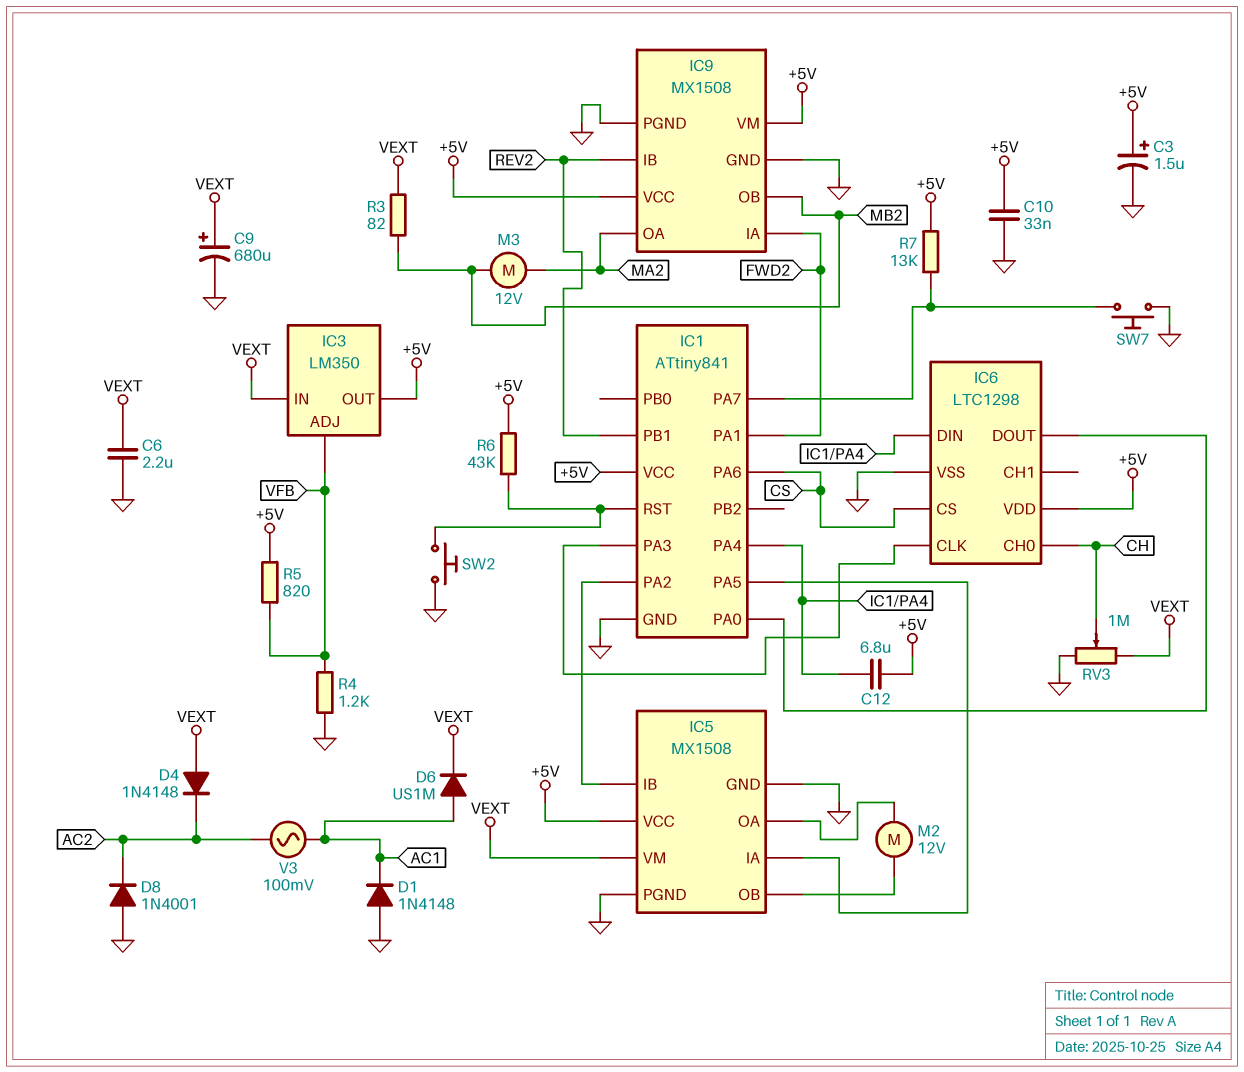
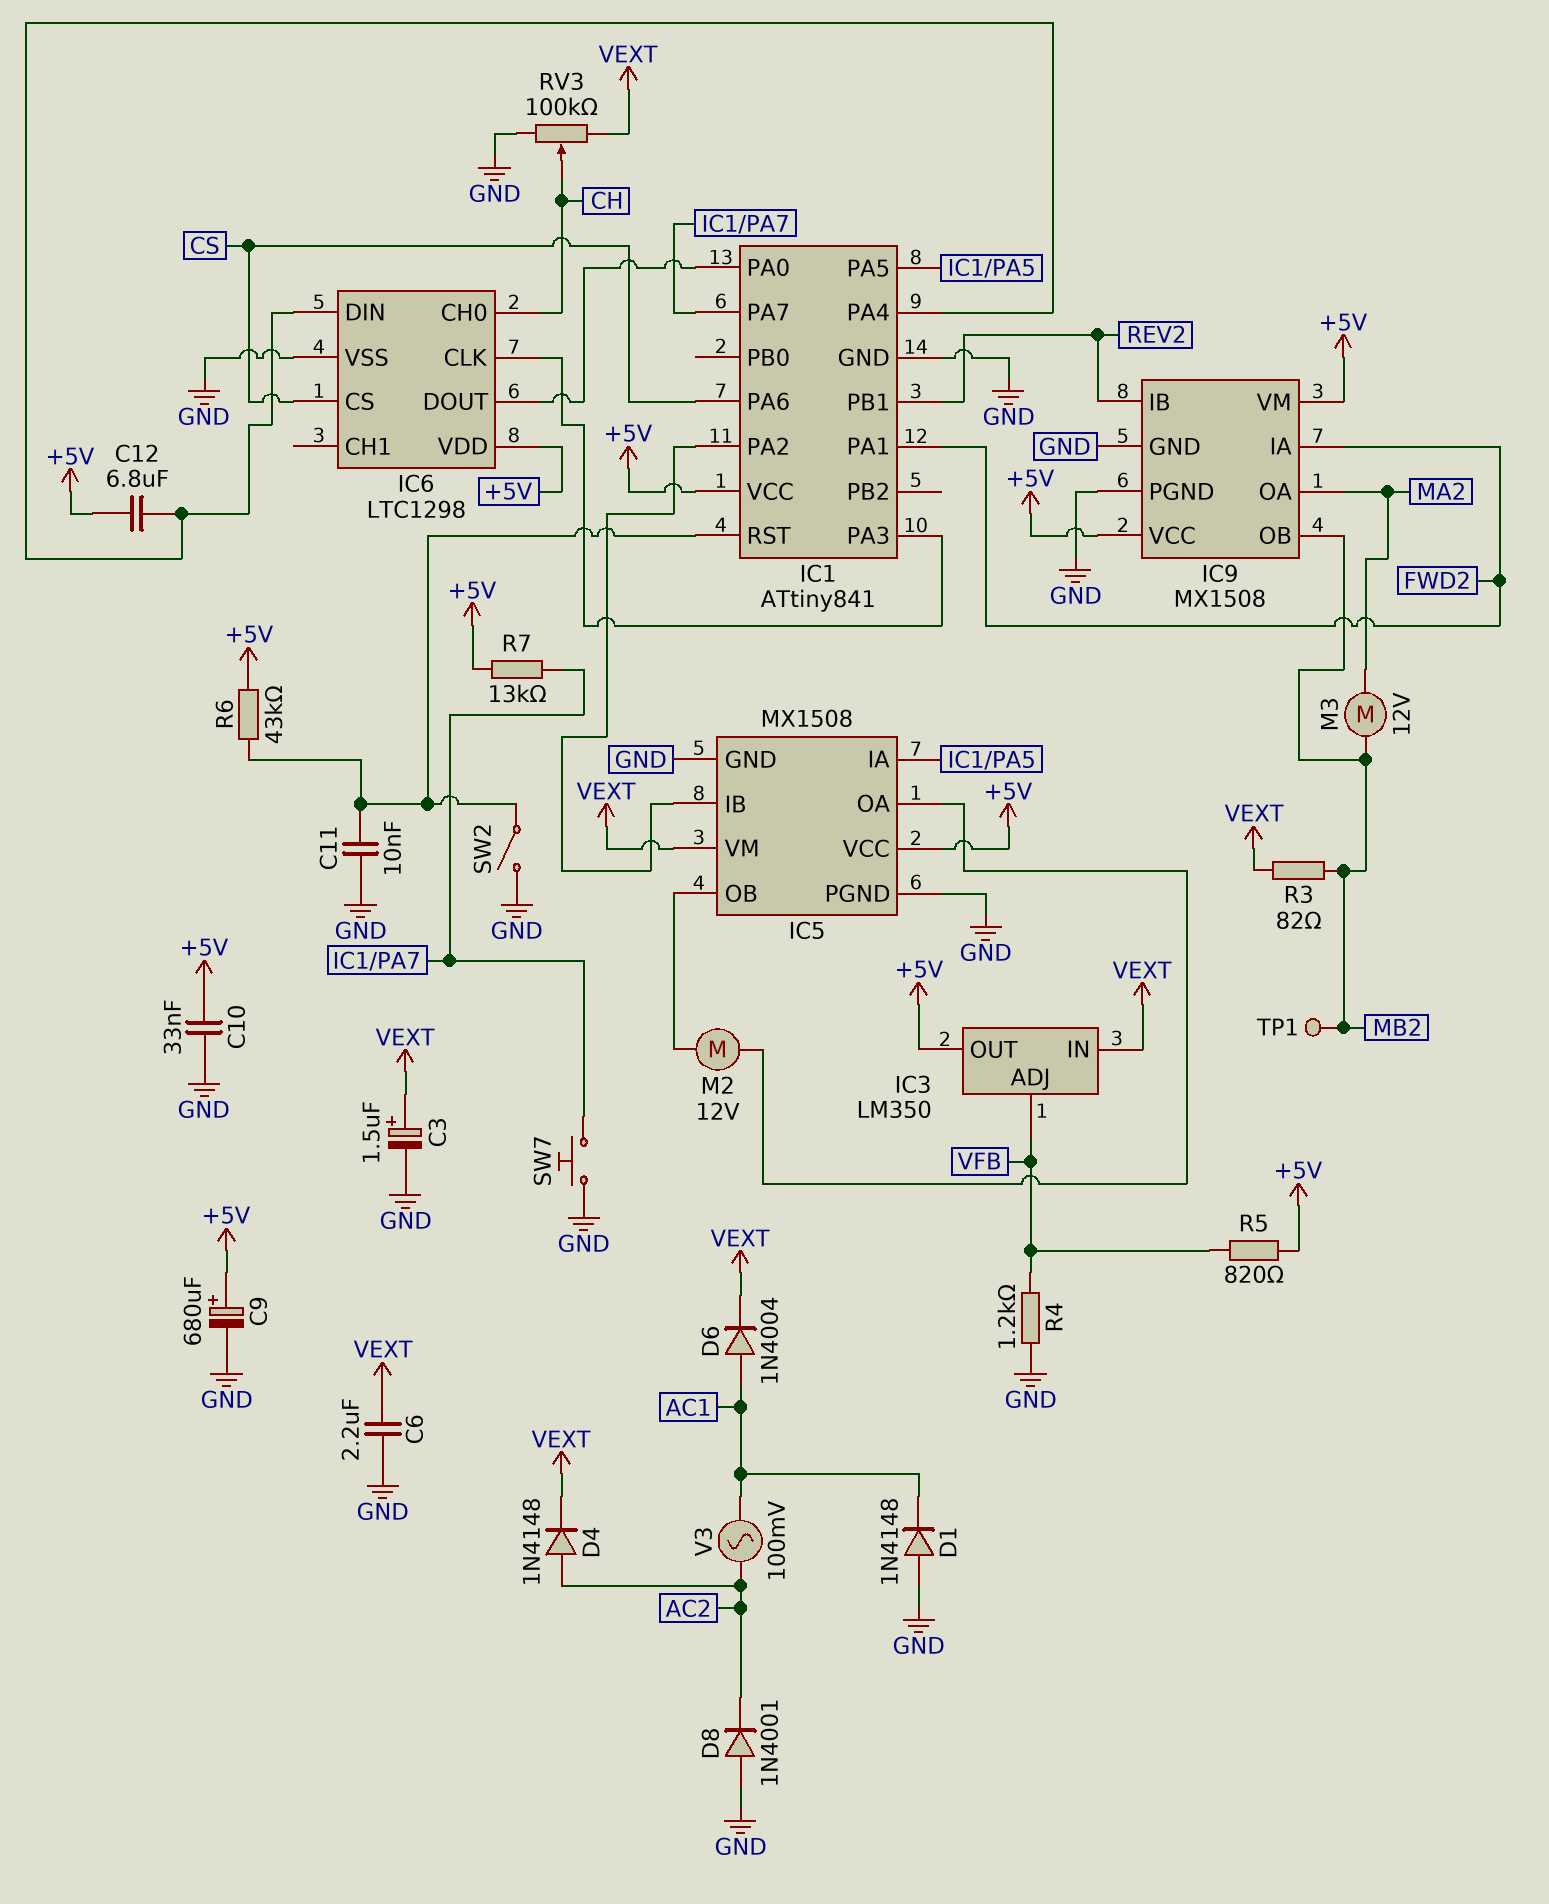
C3: 1.5uF (plus +5V, minus GND) -> 1.5uF (plus VEXT, minus GND)
C9: 680uF (plus VEXT, minus GND) -> 680uF (plus +5V, minus GND)
C11: none -> 10nF (GND, IC1/RST)
D4: diode 1N4148 (A VEXT, K AC2) -> diode 1N4148 (A AC2, K VEXT)
D6: diode US1M (A AC1, K VEXT) -> diode 1N4004 (A AC1, K VEXT)
RV3: 1M (GND, VEXT, wiper CH) -> 100k (GND, VEXT, wiper CH)
SW2: button (GND, IC1/RST) -> switch (GND, IC1/RST)
TP1: none -> test point (MB2)

